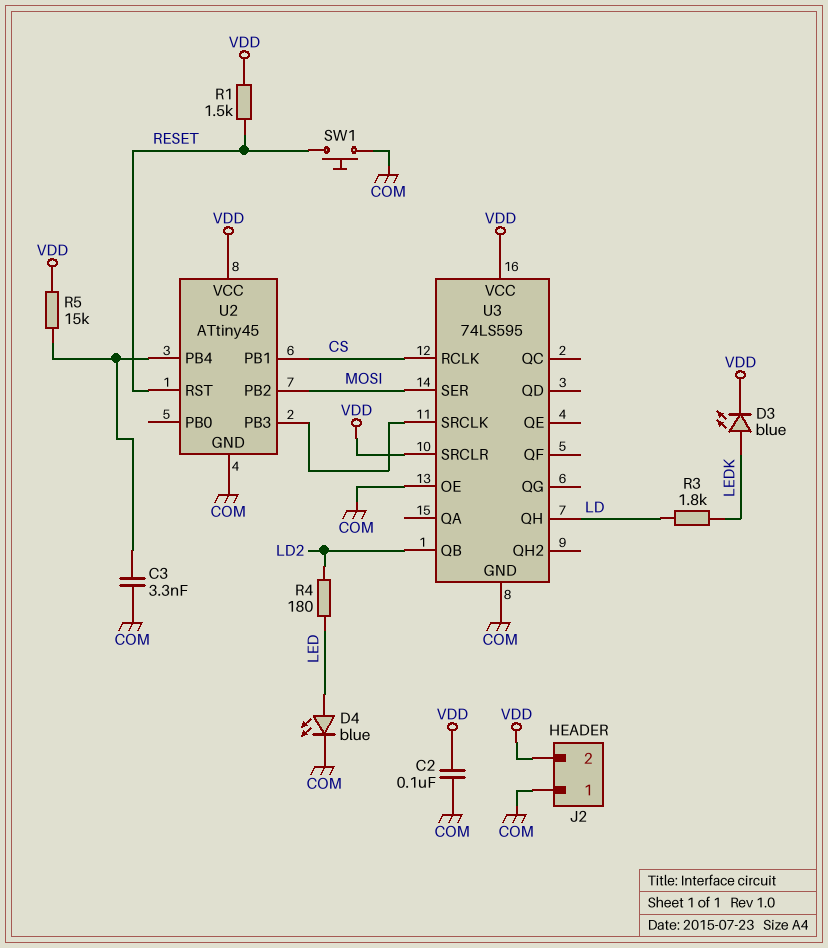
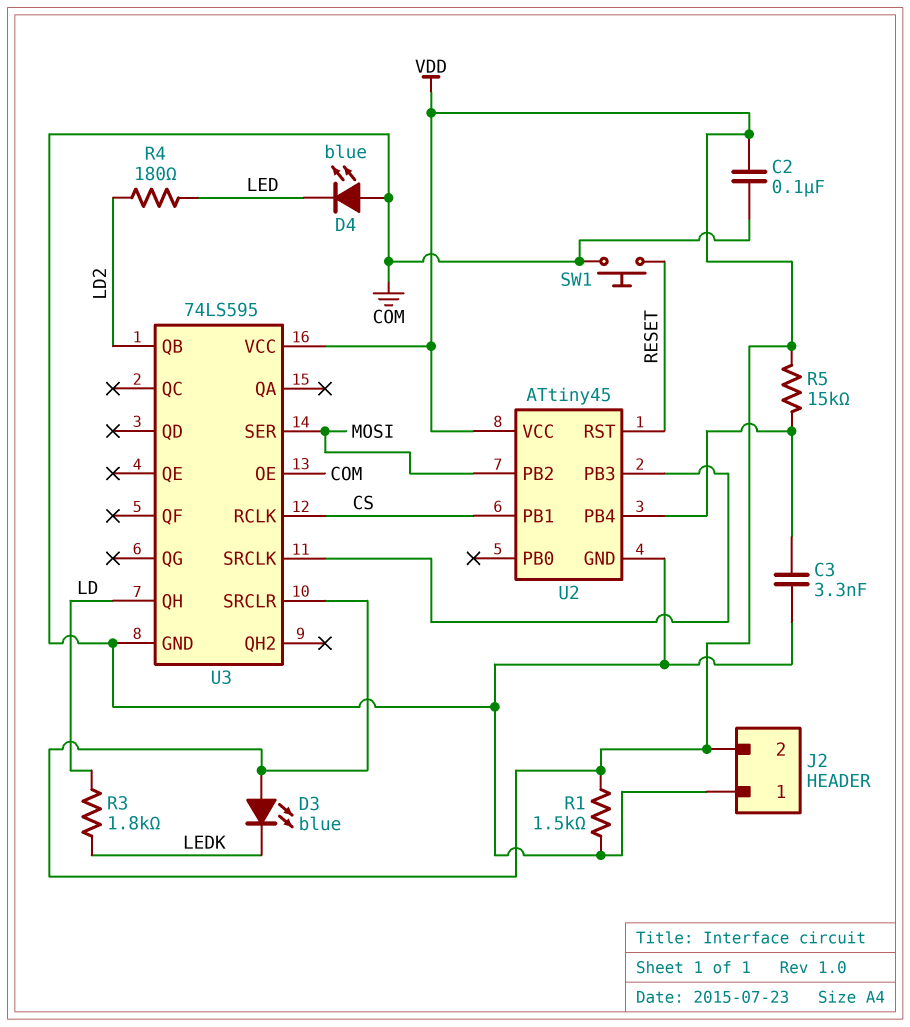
D3: LED blue (A LEDK, K VDD) -> LED blue (A VDD, K LEDK)
D4: LED blue (A LED, K COM) -> LED blue (A COM, K LED)
R1: 1.5k (RESET, VDD) -> 1.5k (COM, VDD)

